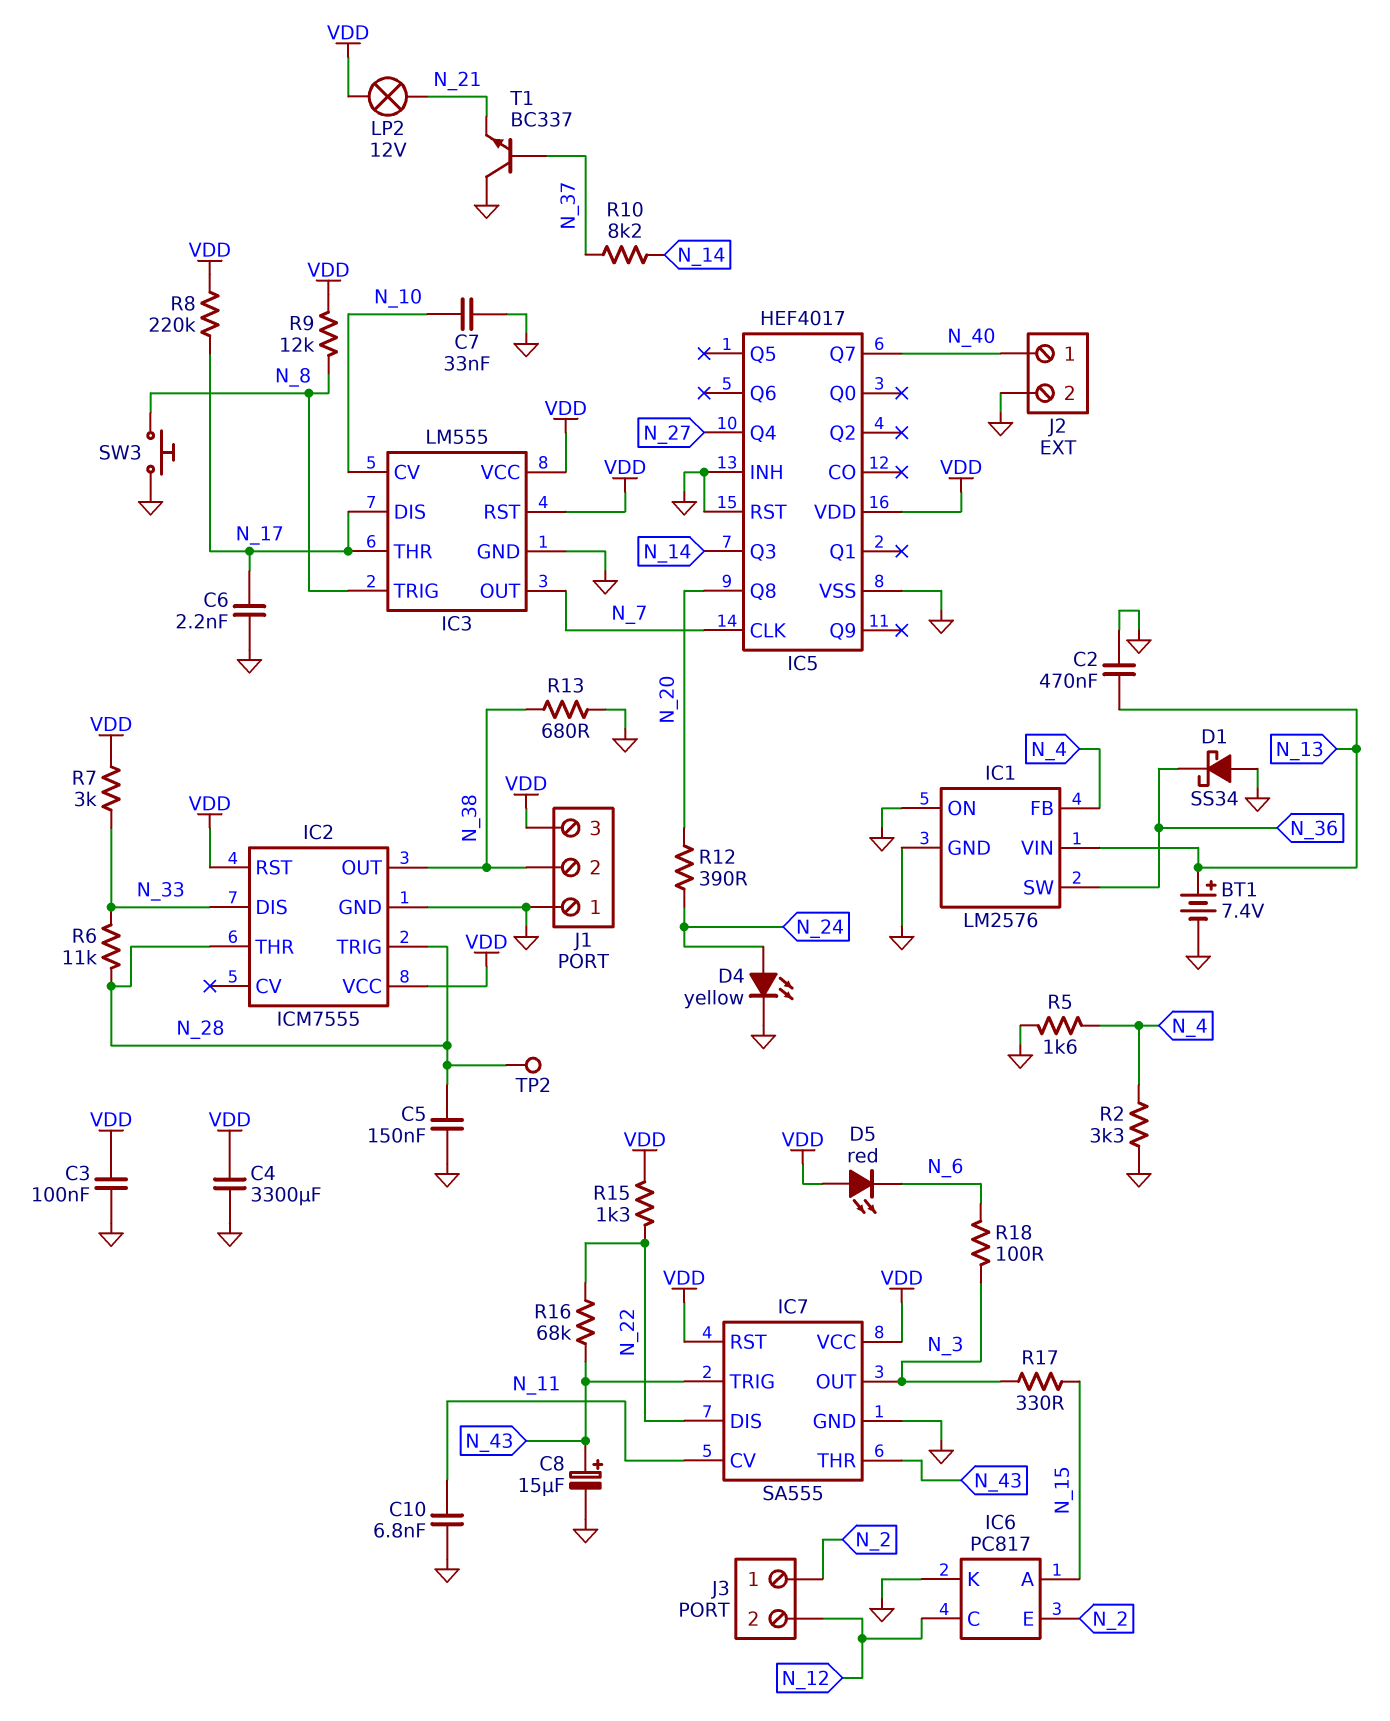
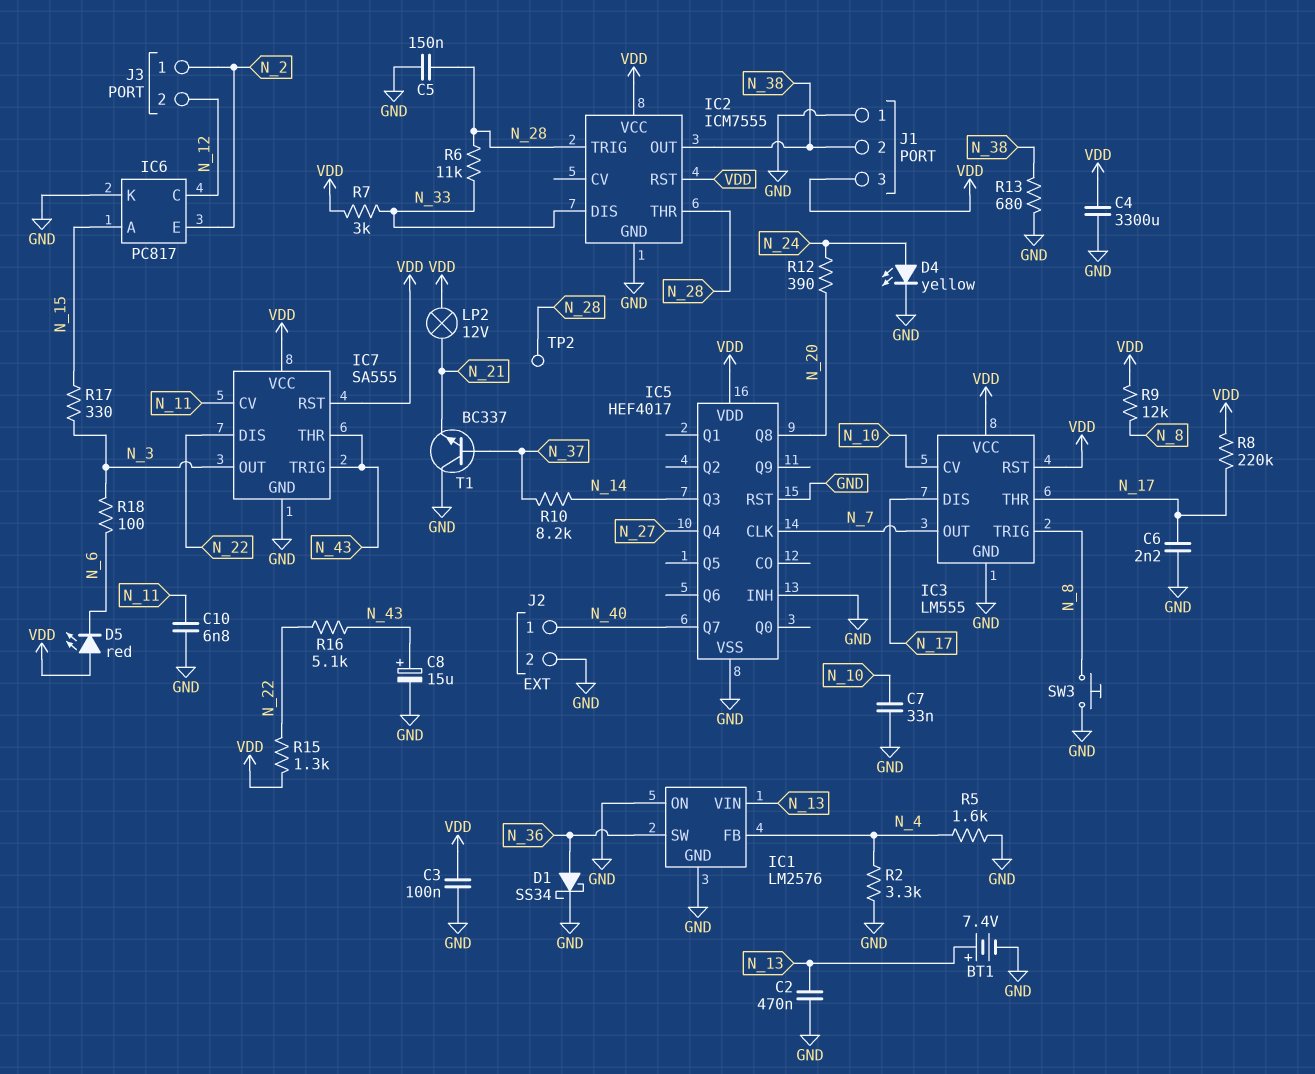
D1: schottky SS34 (A GND, K N_36) -> schottky SS34 (A N_36, K GND)
R16: 68k (N_22, N_43) -> 5.1k (N_22, N_43)

